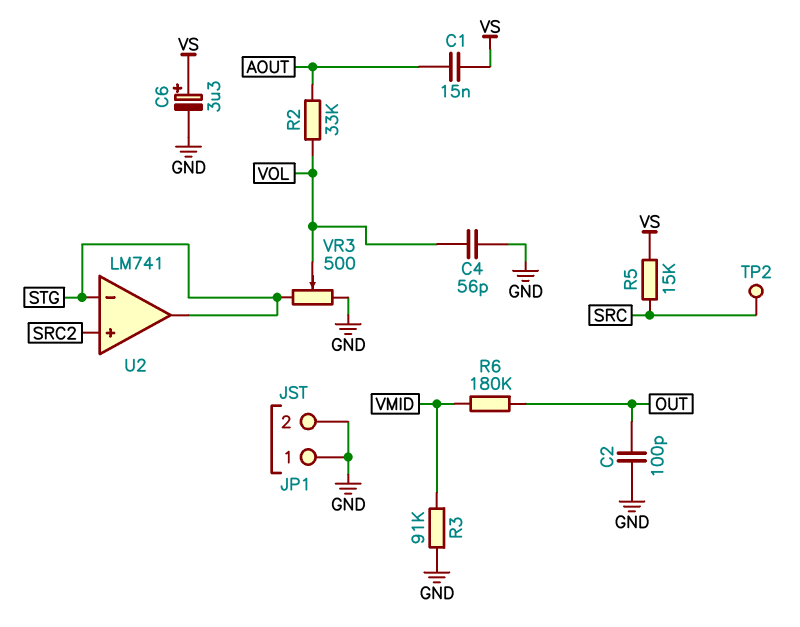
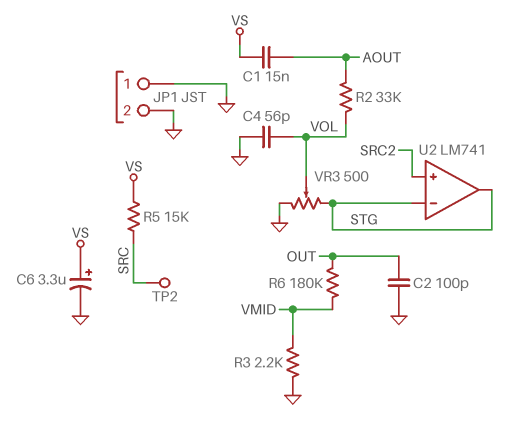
R3: 91k (GND, VMID) -> 2.2k (GND, VMID)

